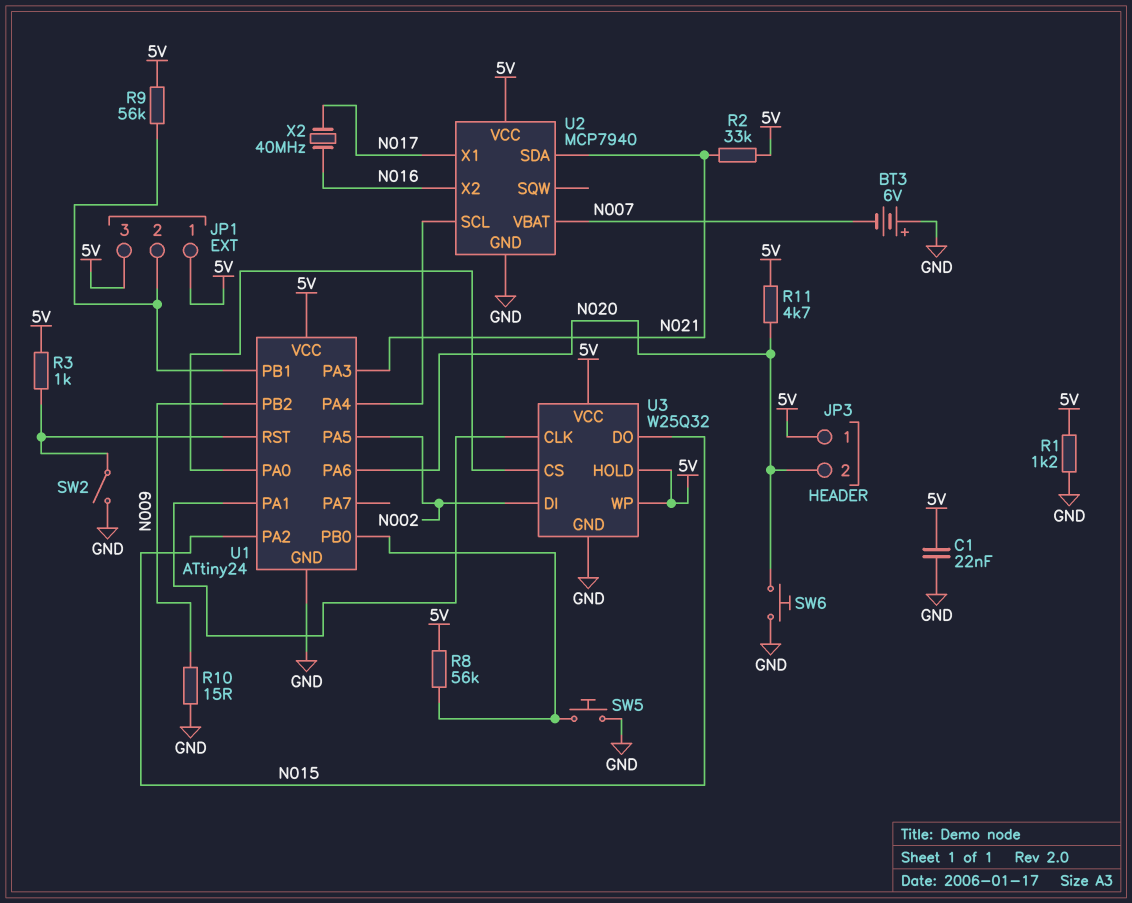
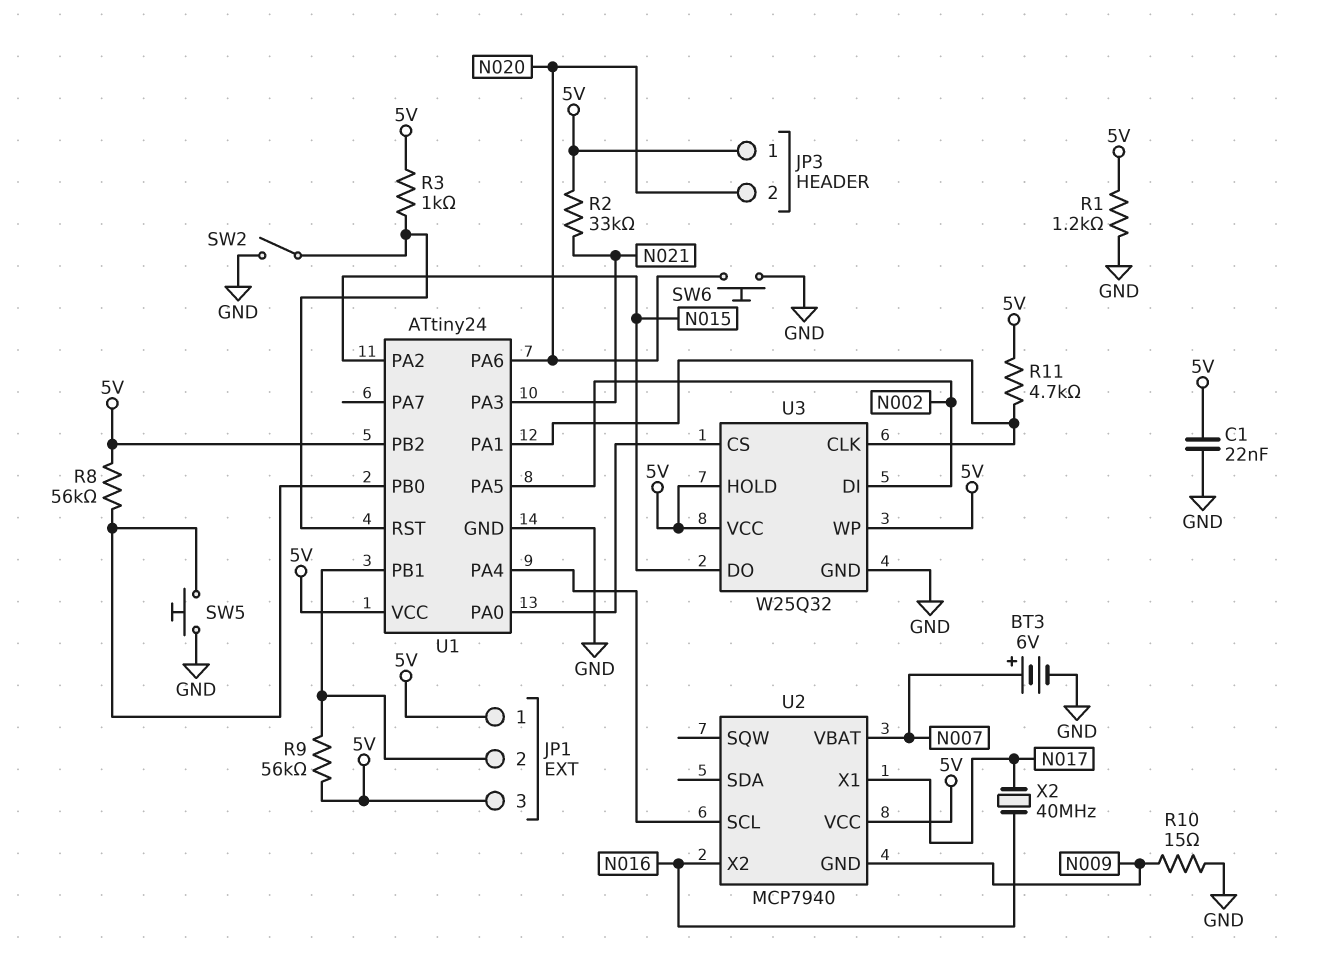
BT3: 6V (plus GND, minus N007) -> 6V (plus N007, minus GND)
R11: 4.7k (5V, N020) -> 4.7k (5V, U1/PA1)
U1 pin PB2: N009 -> 5V
U2 pin GND: GND -> N009
U2 pin SDA: N021 -> none

